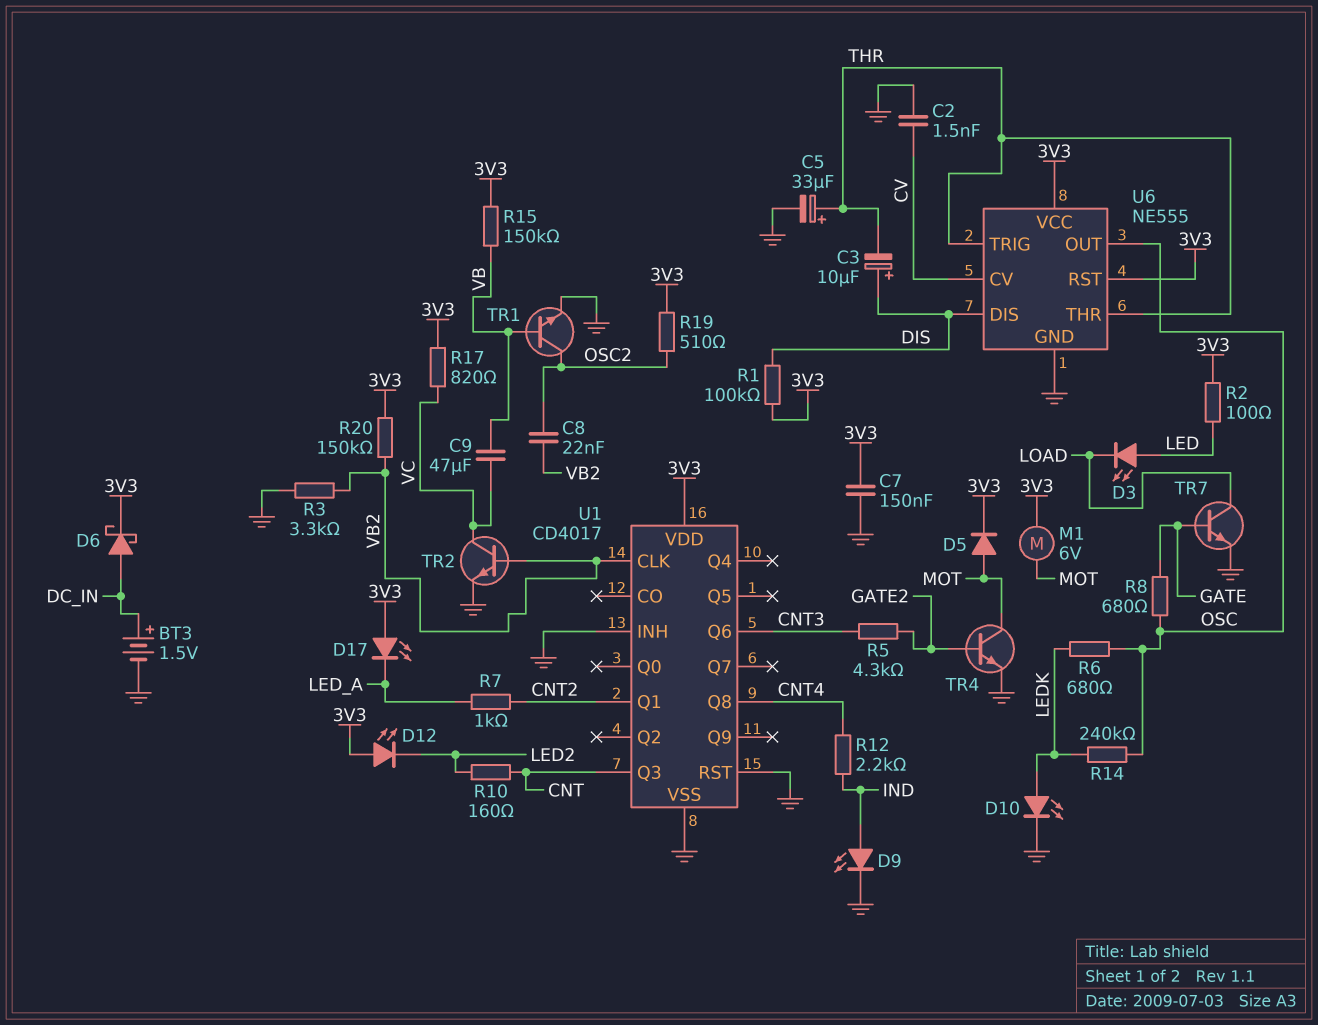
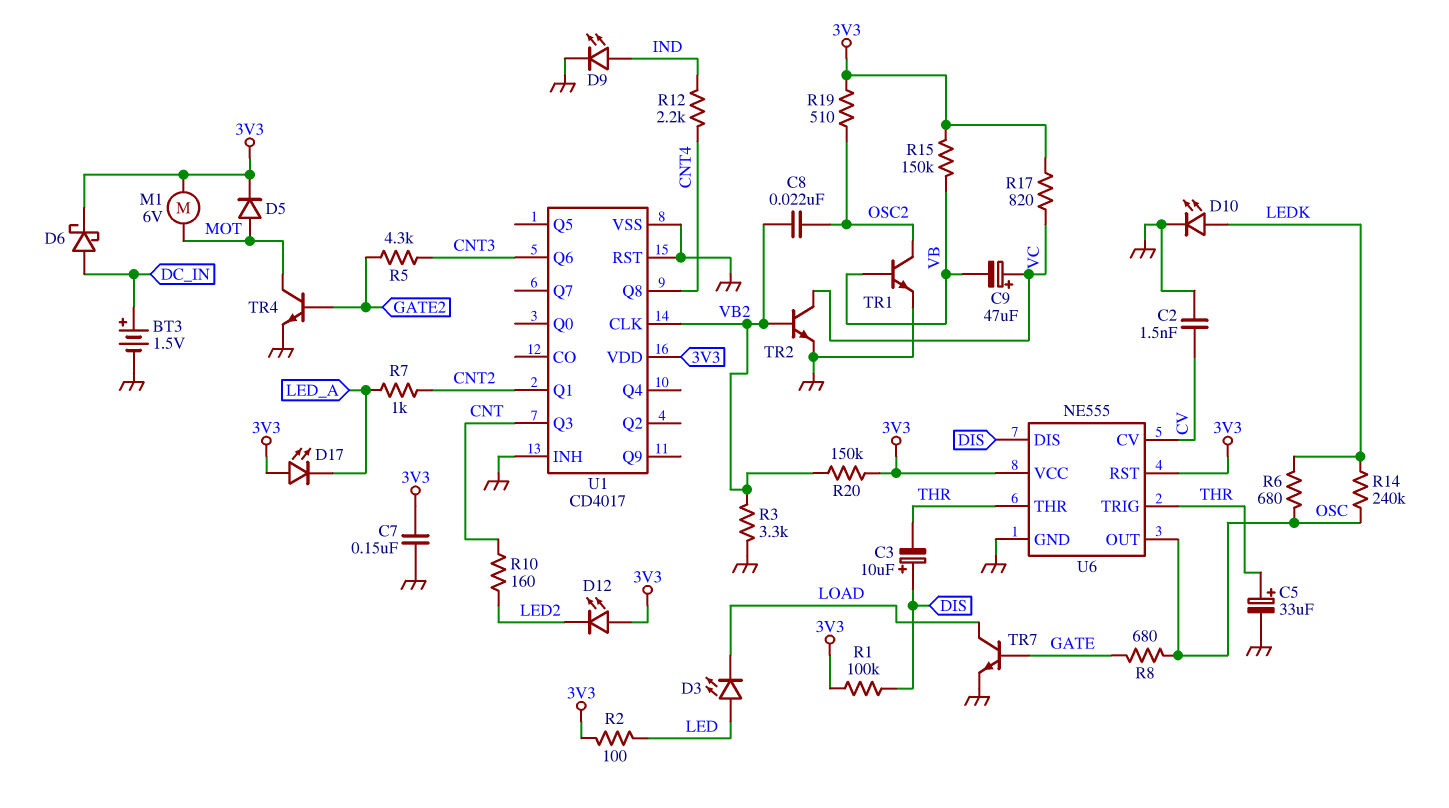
C9: 47uF (VB, VC) -> 47uF (plus VC, minus VB)

